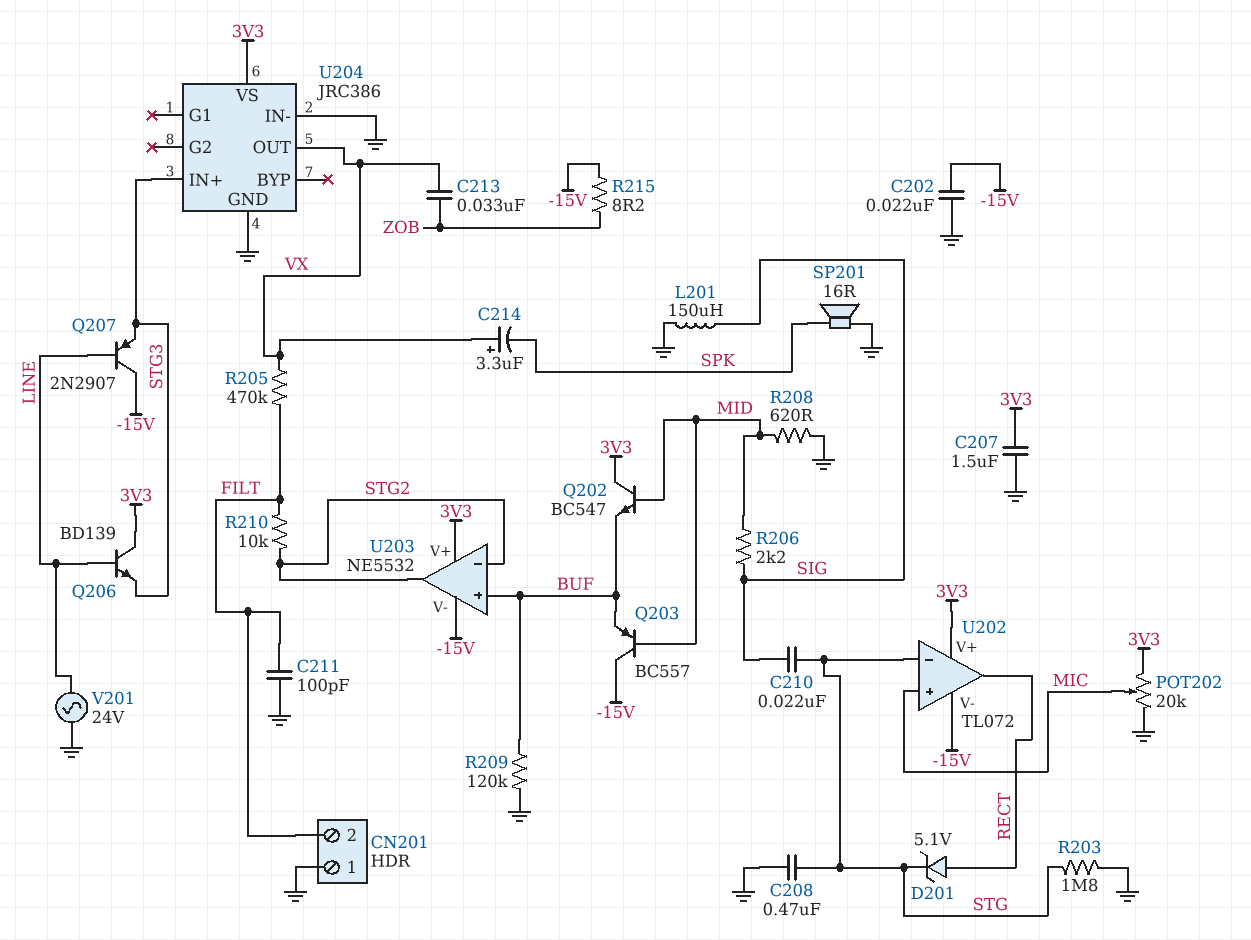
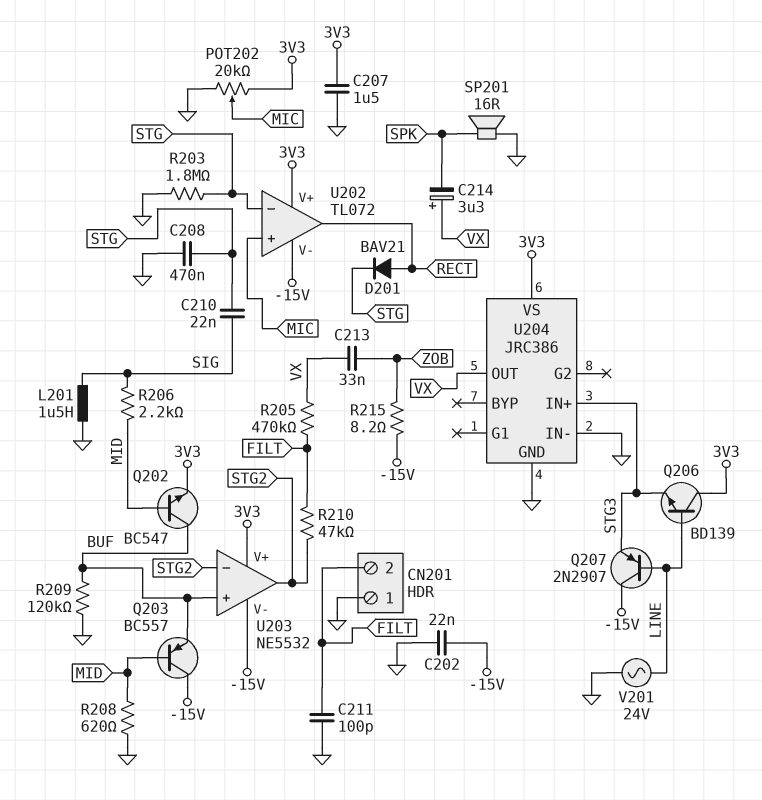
D201: zener 5.1V (A RECT, K STG) -> diode BAV21 (A RECT, K STG)
L201: 150uH (GND, SIG) -> 1.5uH (GND, SIG)
Q202: NPN BC547 (B MID, C 3V3, E BUF) -> NPN BC547 (B MID, C BUF, E 3V3)
R210: 10k (FILT, STG2) -> 47k (FILT, STG2)

